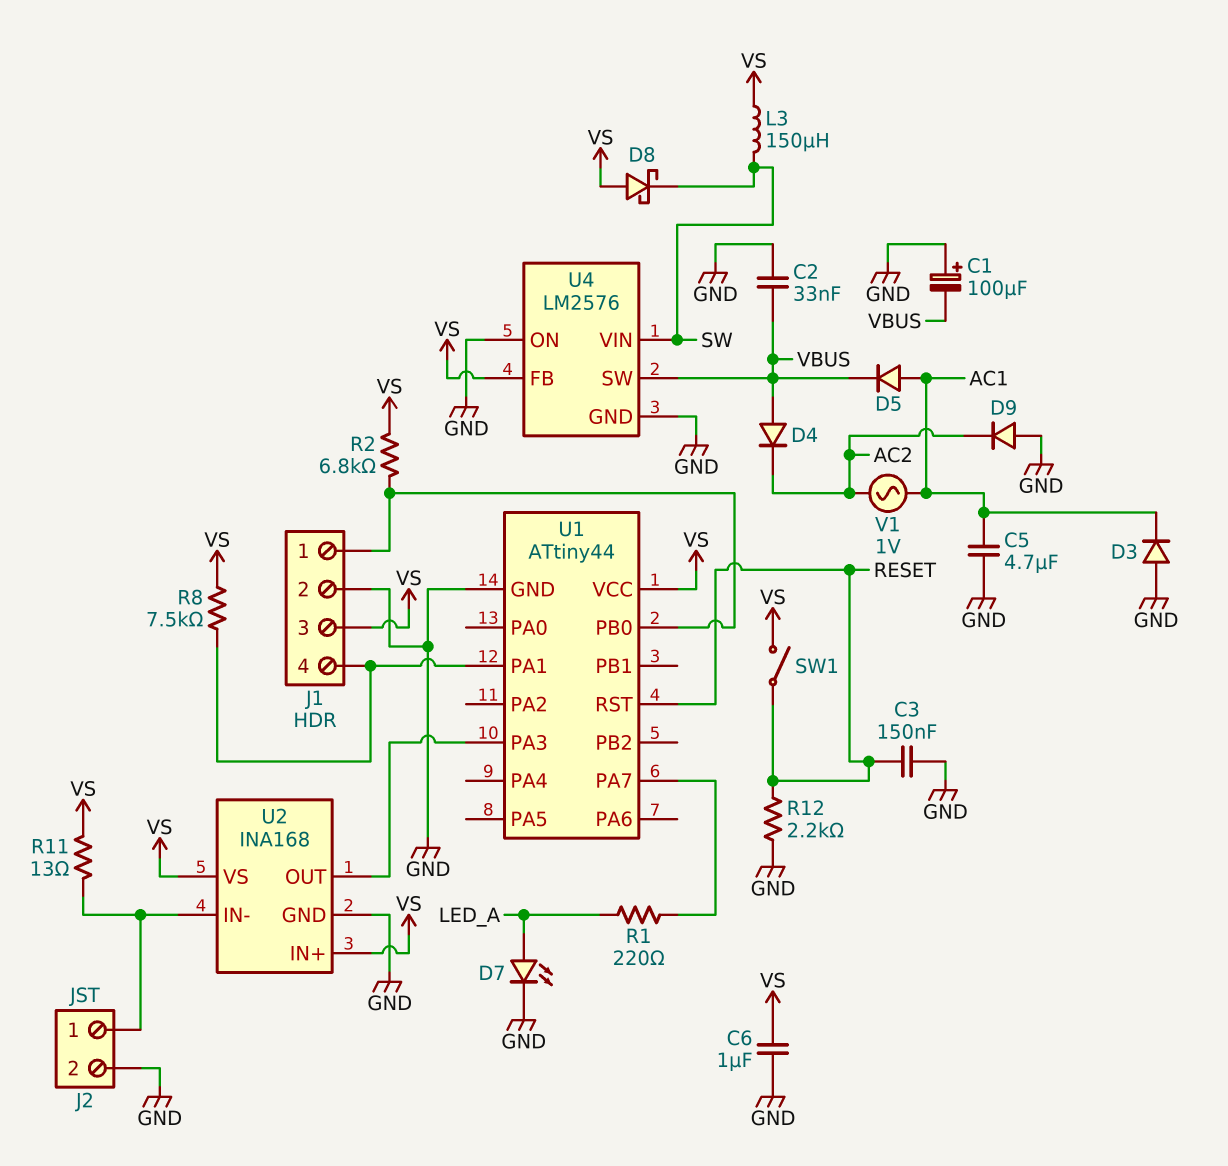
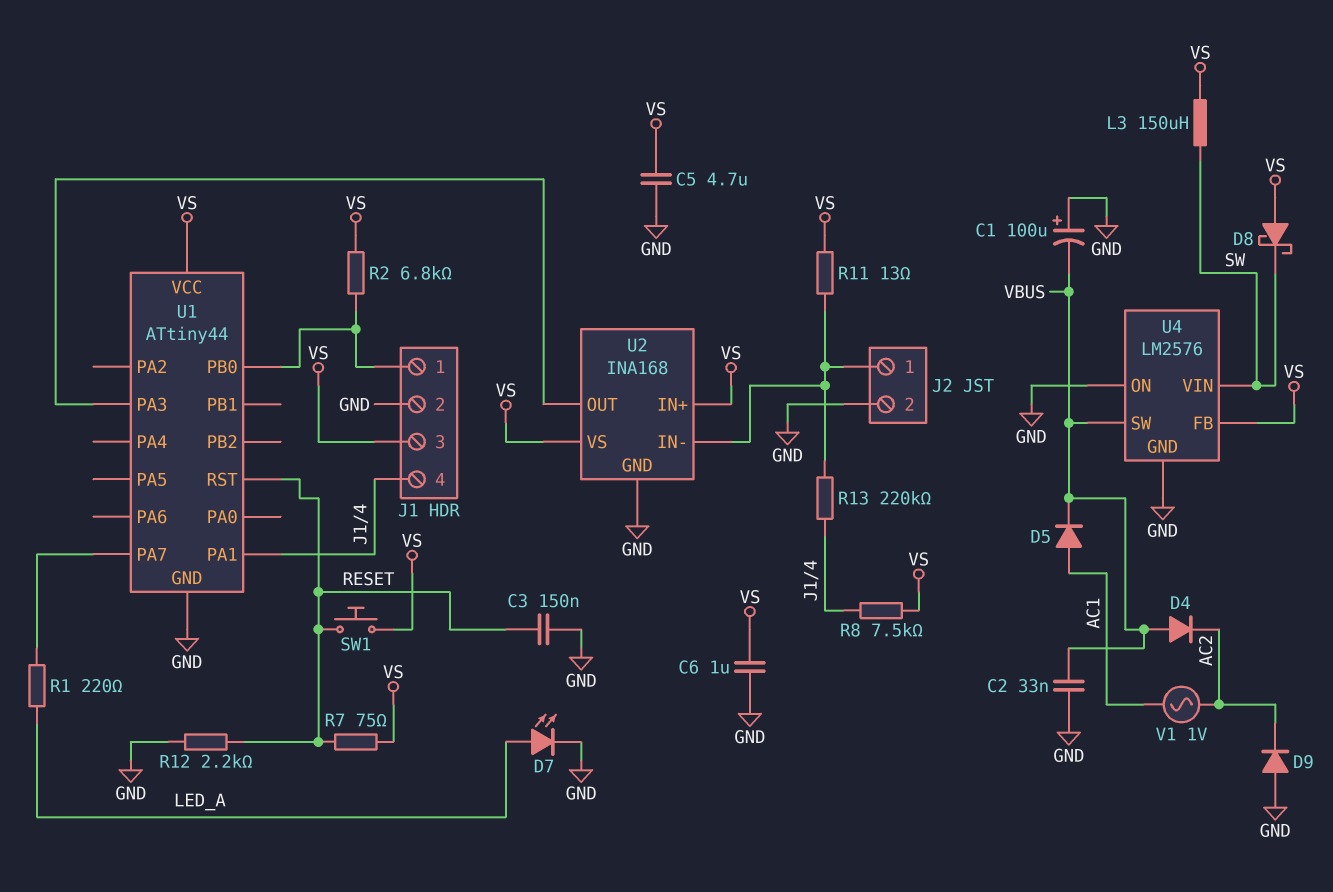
C5: 4.7uF (AC1, GND) -> 4.7uF (GND, VS)
D3: diode (A GND, K AC1) -> none
R7: none -> 75 (RESET, VS)
R13: none -> 220k (J1/4, J2/1)
SW1: switch (RESET, VS) -> button (RESET, VS)

